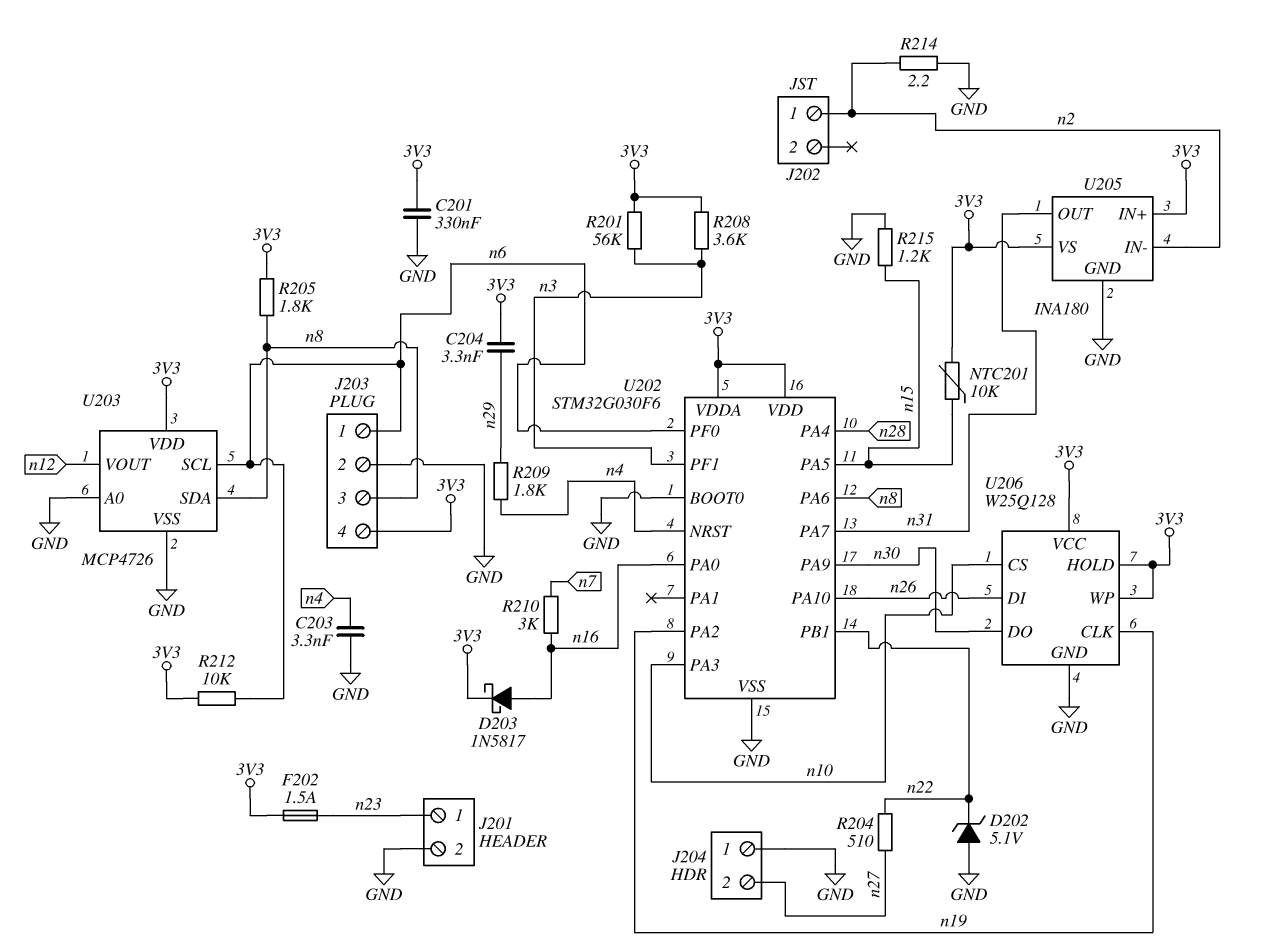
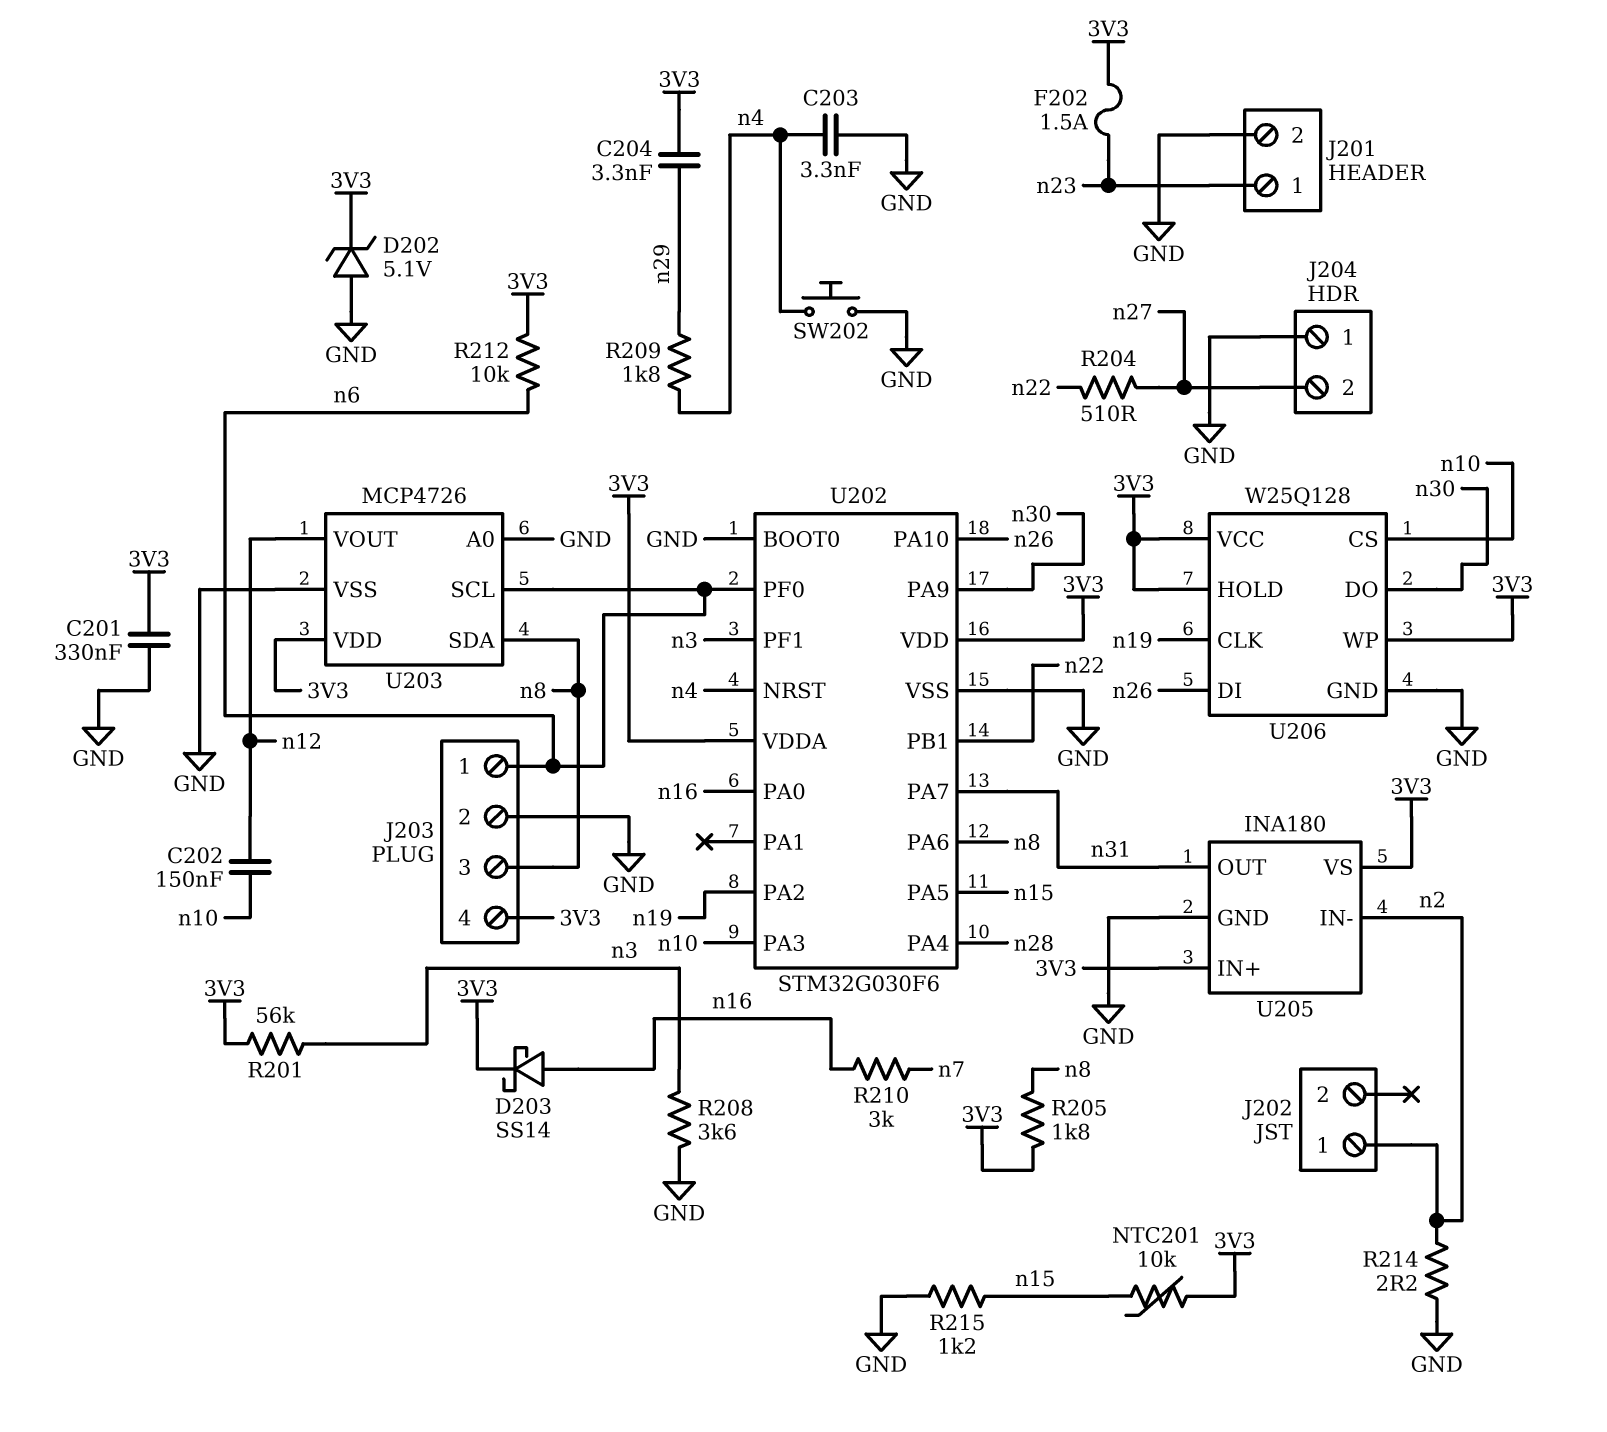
C202: none -> 150nF (n10, n12)
D202: zener 5.1V (A GND, K n22) -> zener 5.1V (A GND, K 3V3)
D203: schottky 1N5817 (A n16, K 3V3) -> schottky SS14 (A n16, K 3V3)
R208: 3.6k (3V3, n3) -> 3.6k (GND, n3)
SW202: none -> button (GND, n4)

